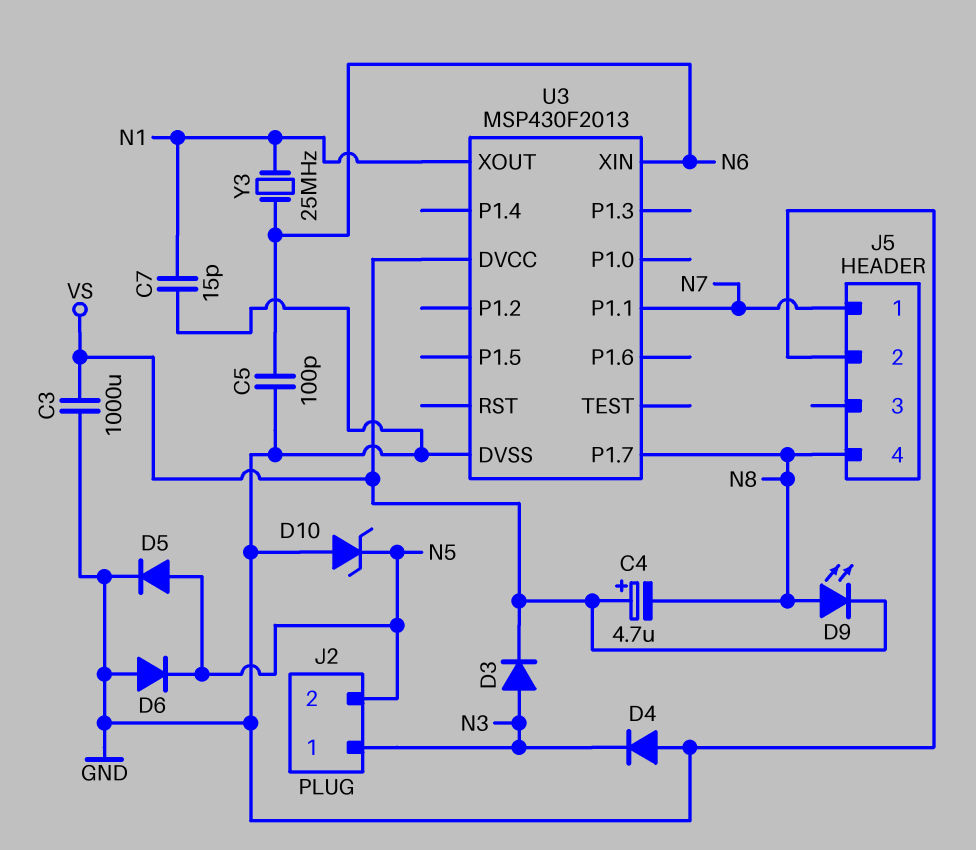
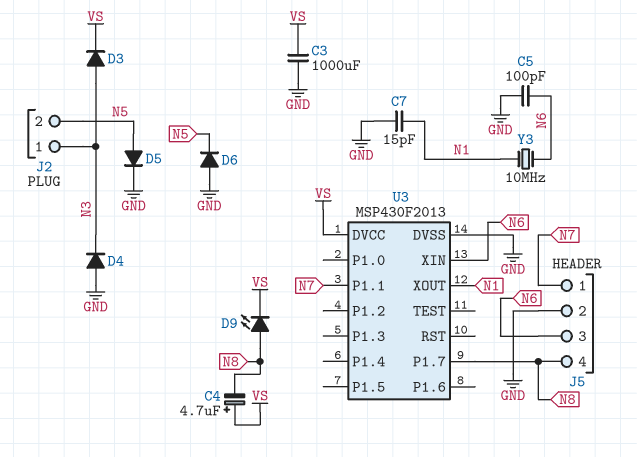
D10: zener (A GND, K N5) -> none
J5 pin 3: none -> N6
Y3: 25MHz (N1, N6) -> 10MHz (N1, N6)

